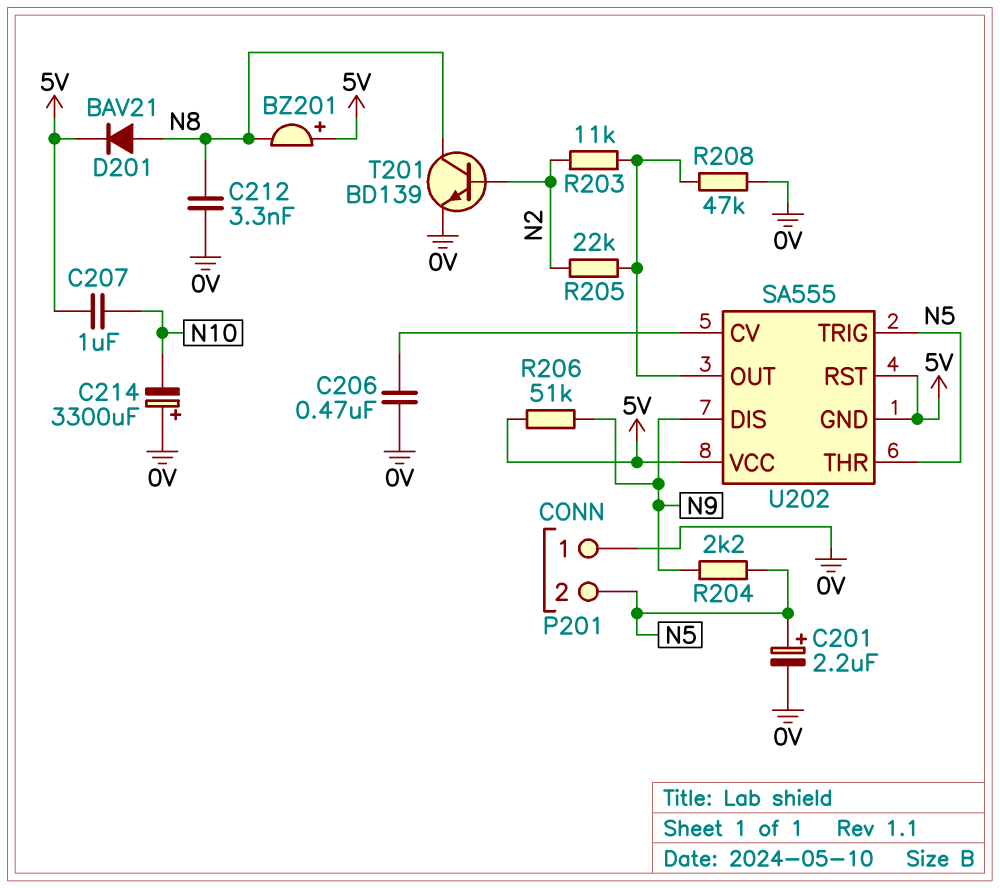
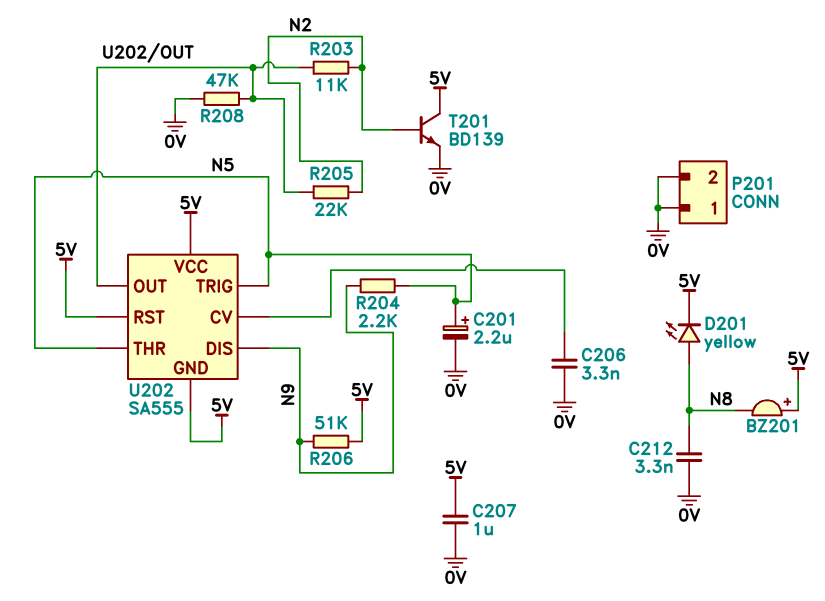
C206: 470nF (0V, U202/CV) -> 3.3nF (0V, U202/CV)
C207: 1uF (5V, N10) -> 1uF (0V, 5V)
C214: 3300uF (plus 0V, minus N10) -> none
D201: diode BAV21 (A N8, K 5V) -> LED yellow (A N8, K 5V)
P201 pin 2: N5 -> 0V
T201: NPN BD139 (B N2, C N8, E 0V) -> NPN BD139 (B N2, C 5V, E 0V)

